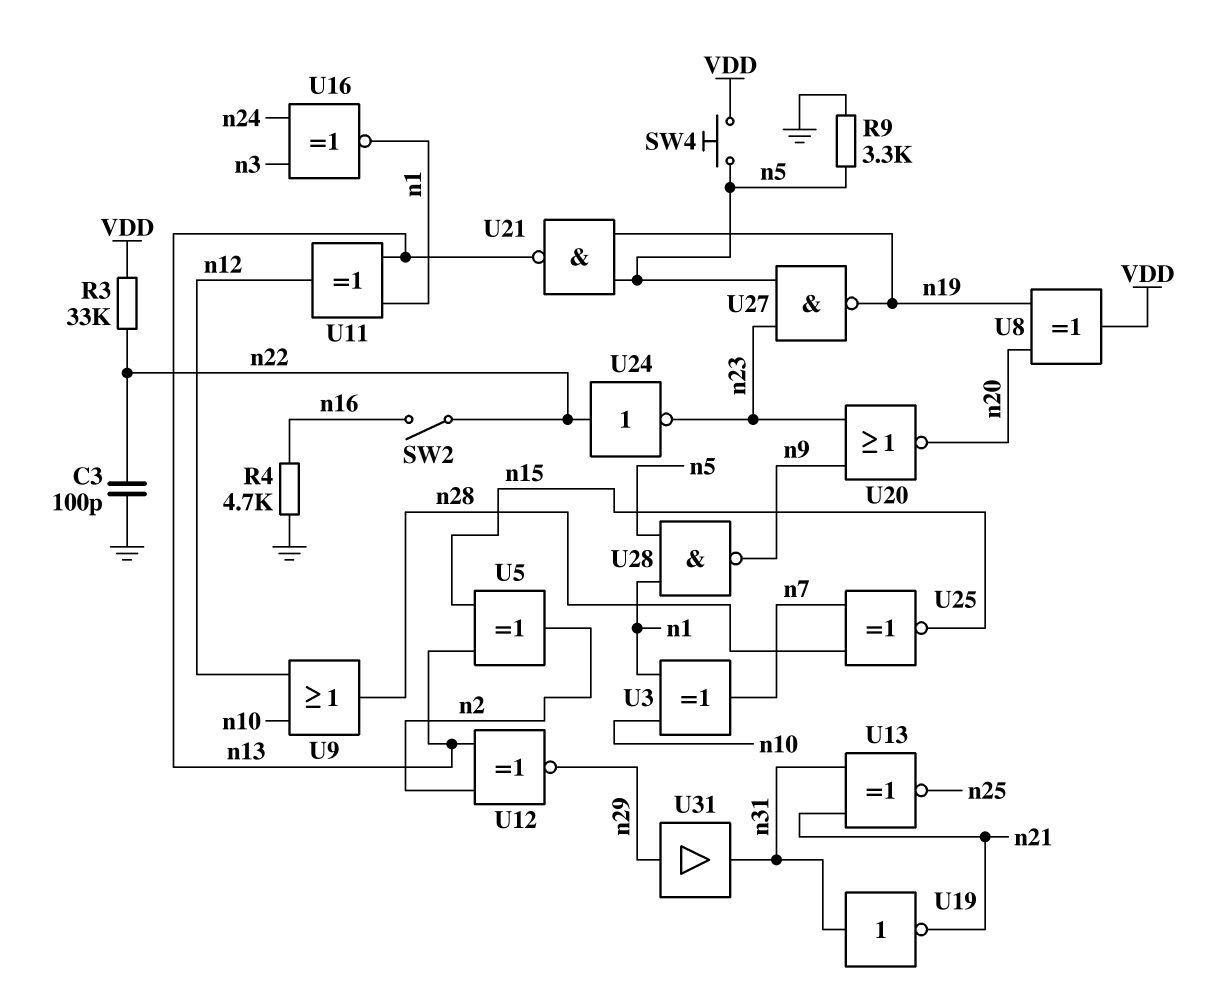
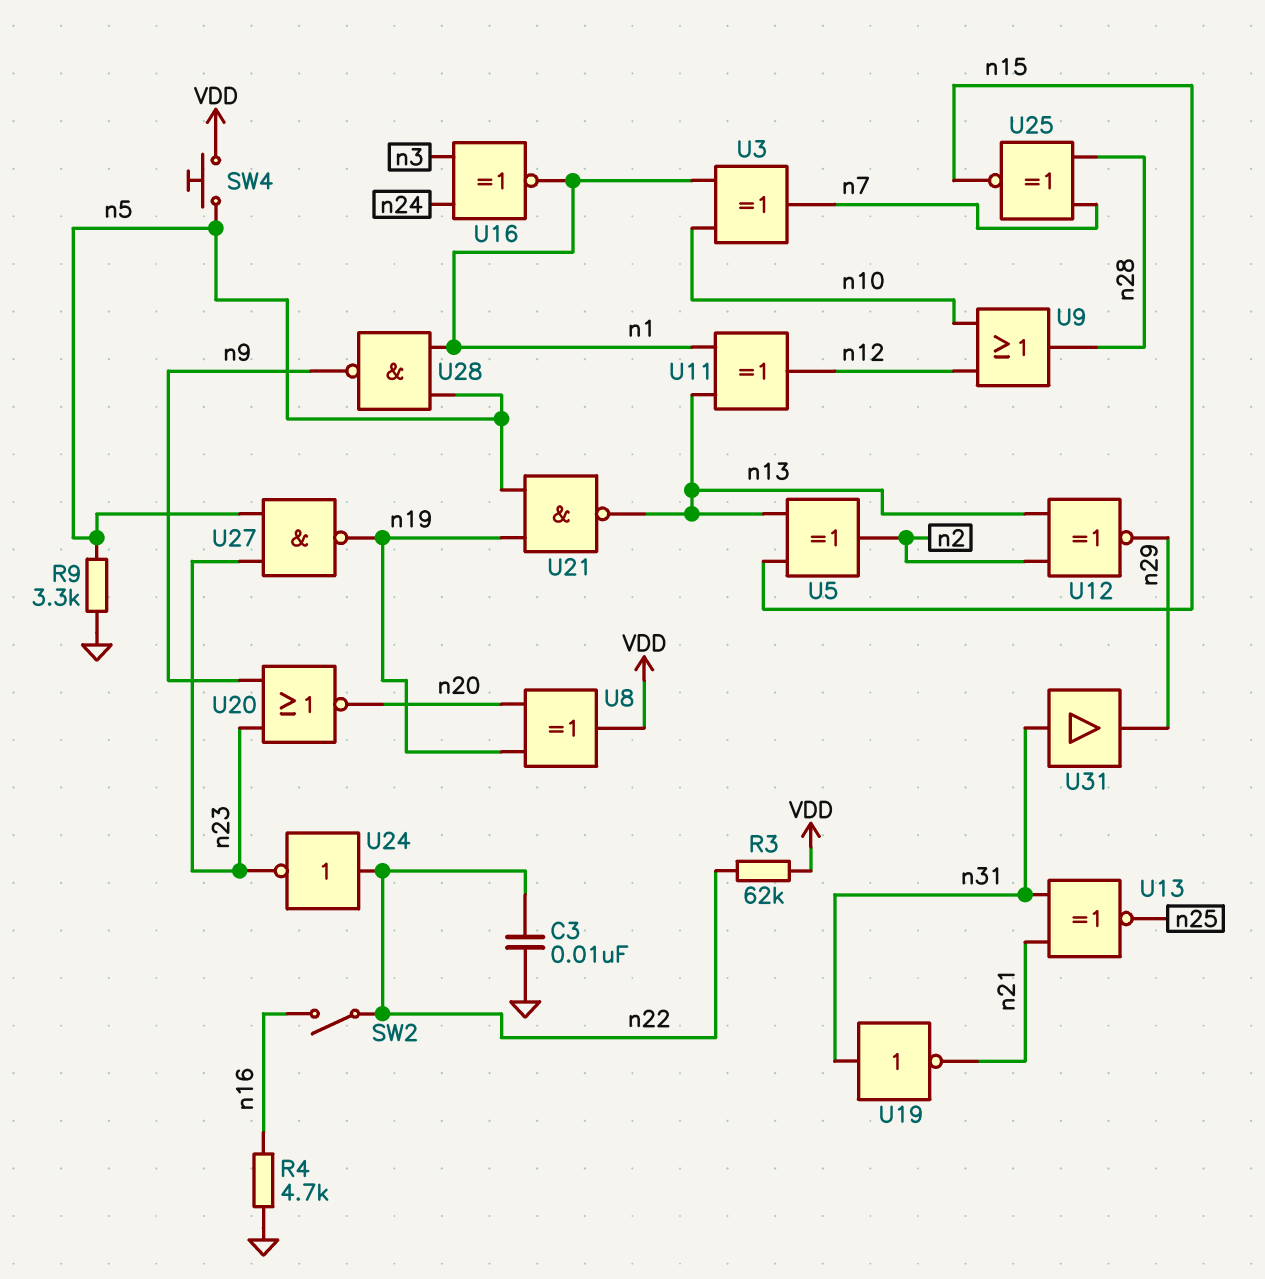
C3: 100pF (GND, n22) -> 10nF (GND, n22)
R3: 33k (VDD, n22) -> 62k (VDD, n22)
U31: buffer (in n29, out n31) -> buffer (in n31, out n29)

